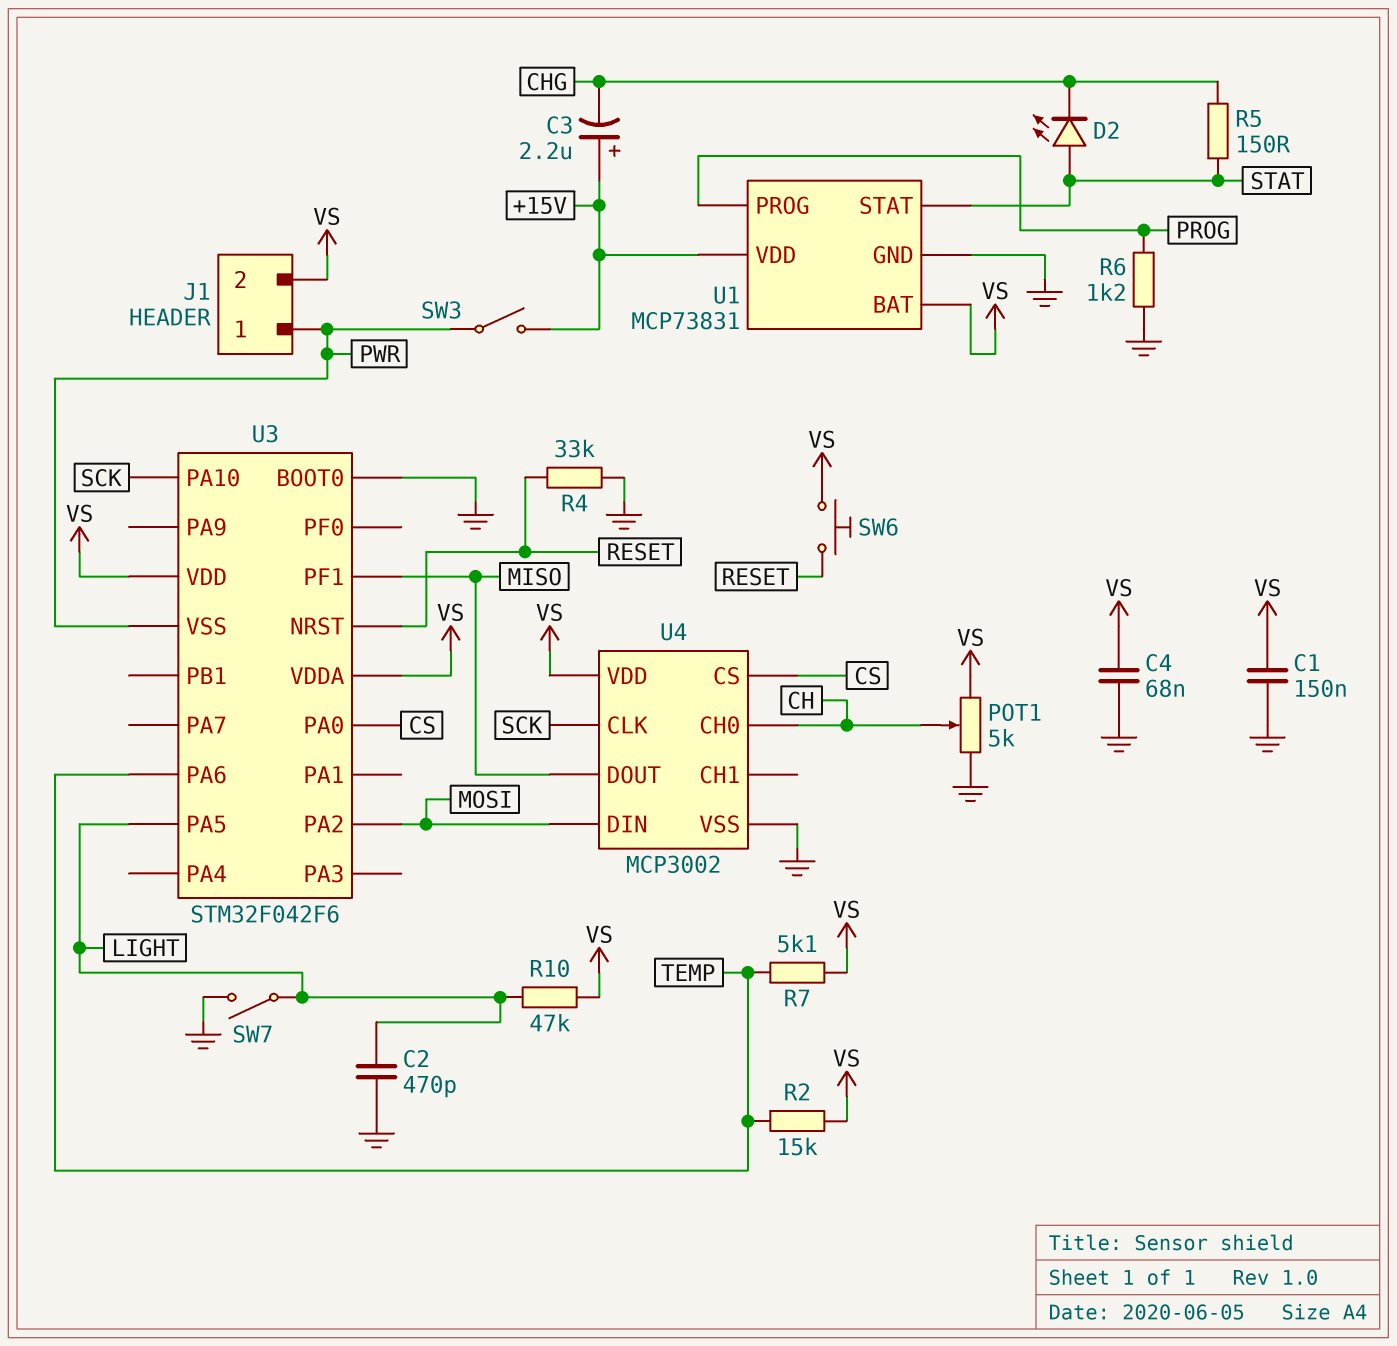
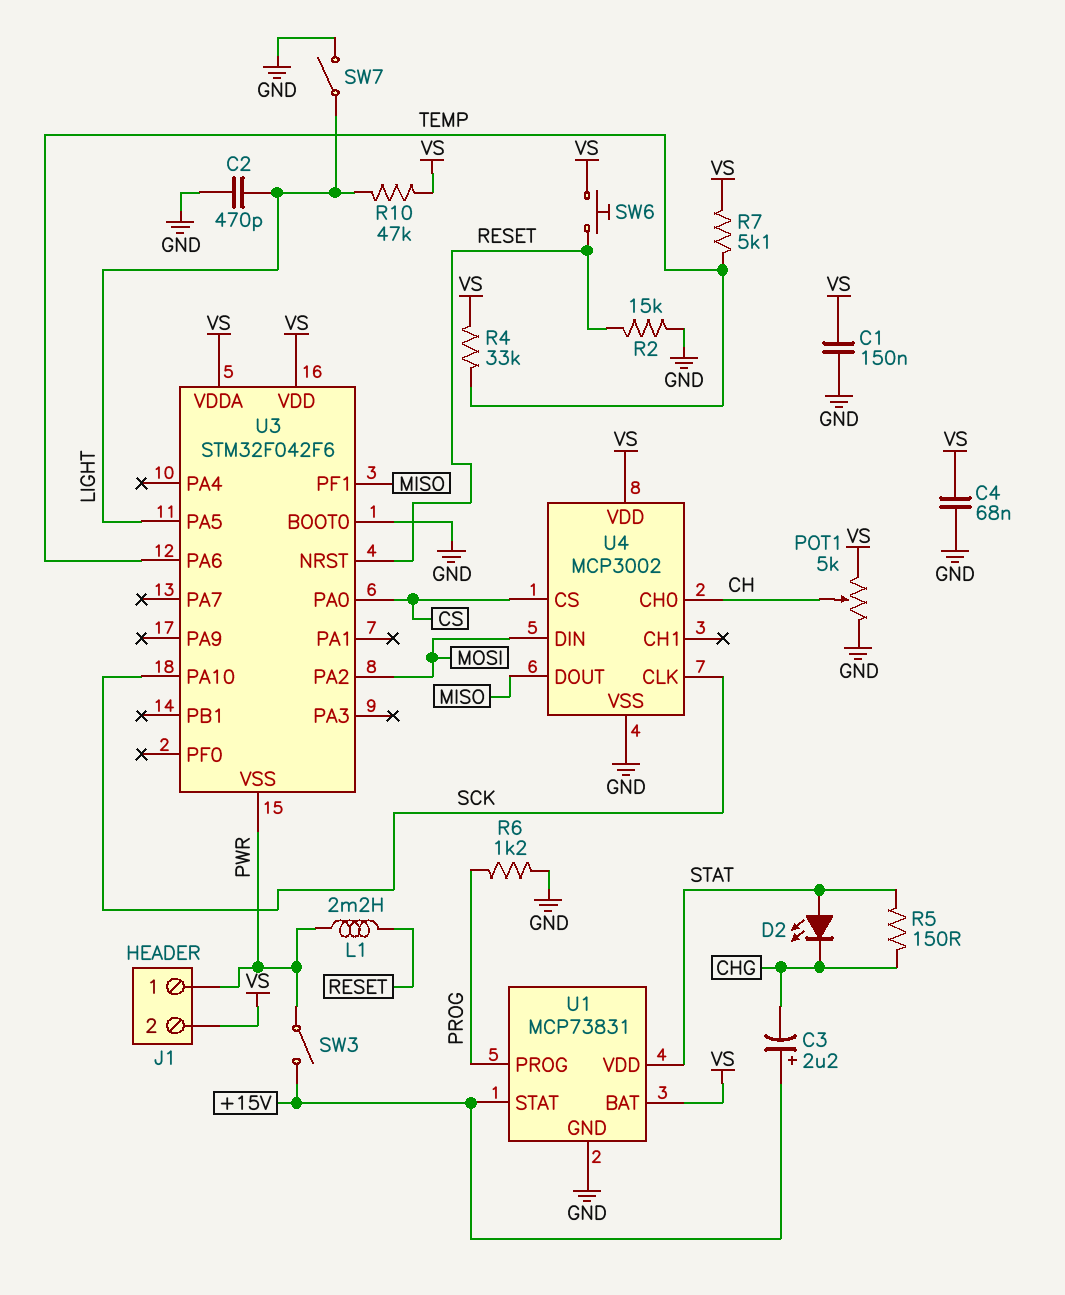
L1: none -> 2.2mH (PWR, RESET)
R2: 15k (TEMP, VS) -> 15k (GND, RESET)
R4: 33k (GND, RESET) -> 33k (TEMP, VS)
U1 pin STAT: STAT -> +15V
U1 pin VDD: +15V -> STAT

